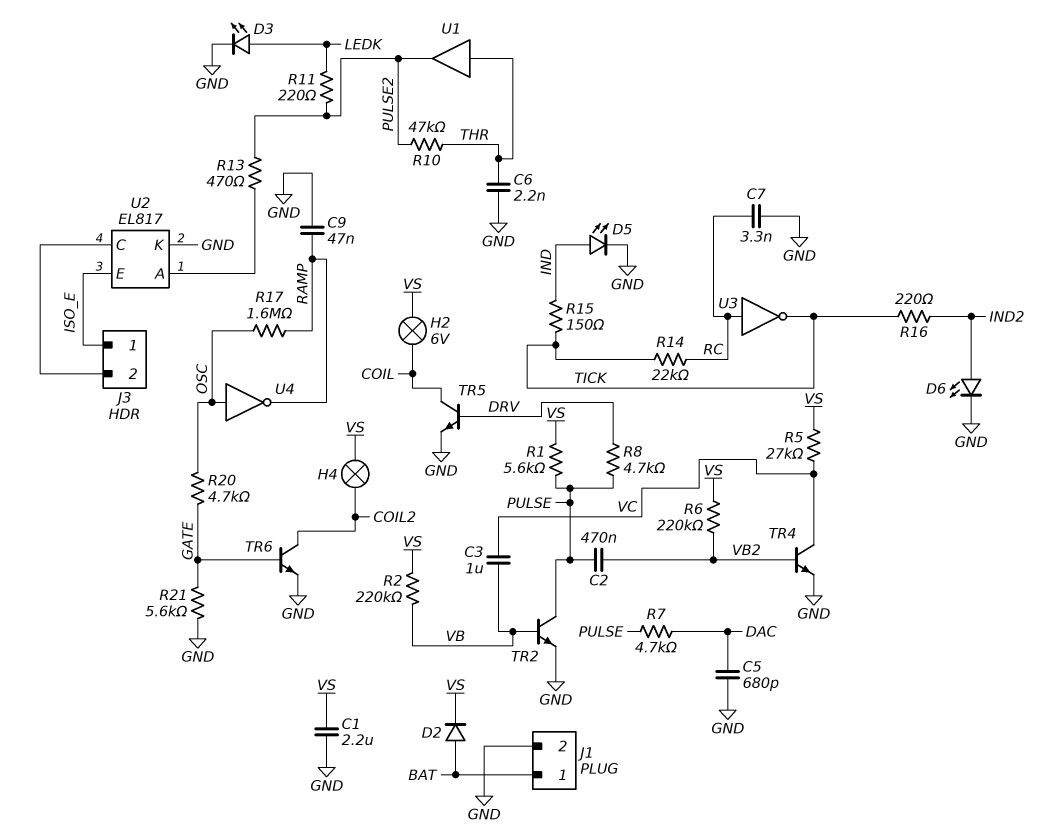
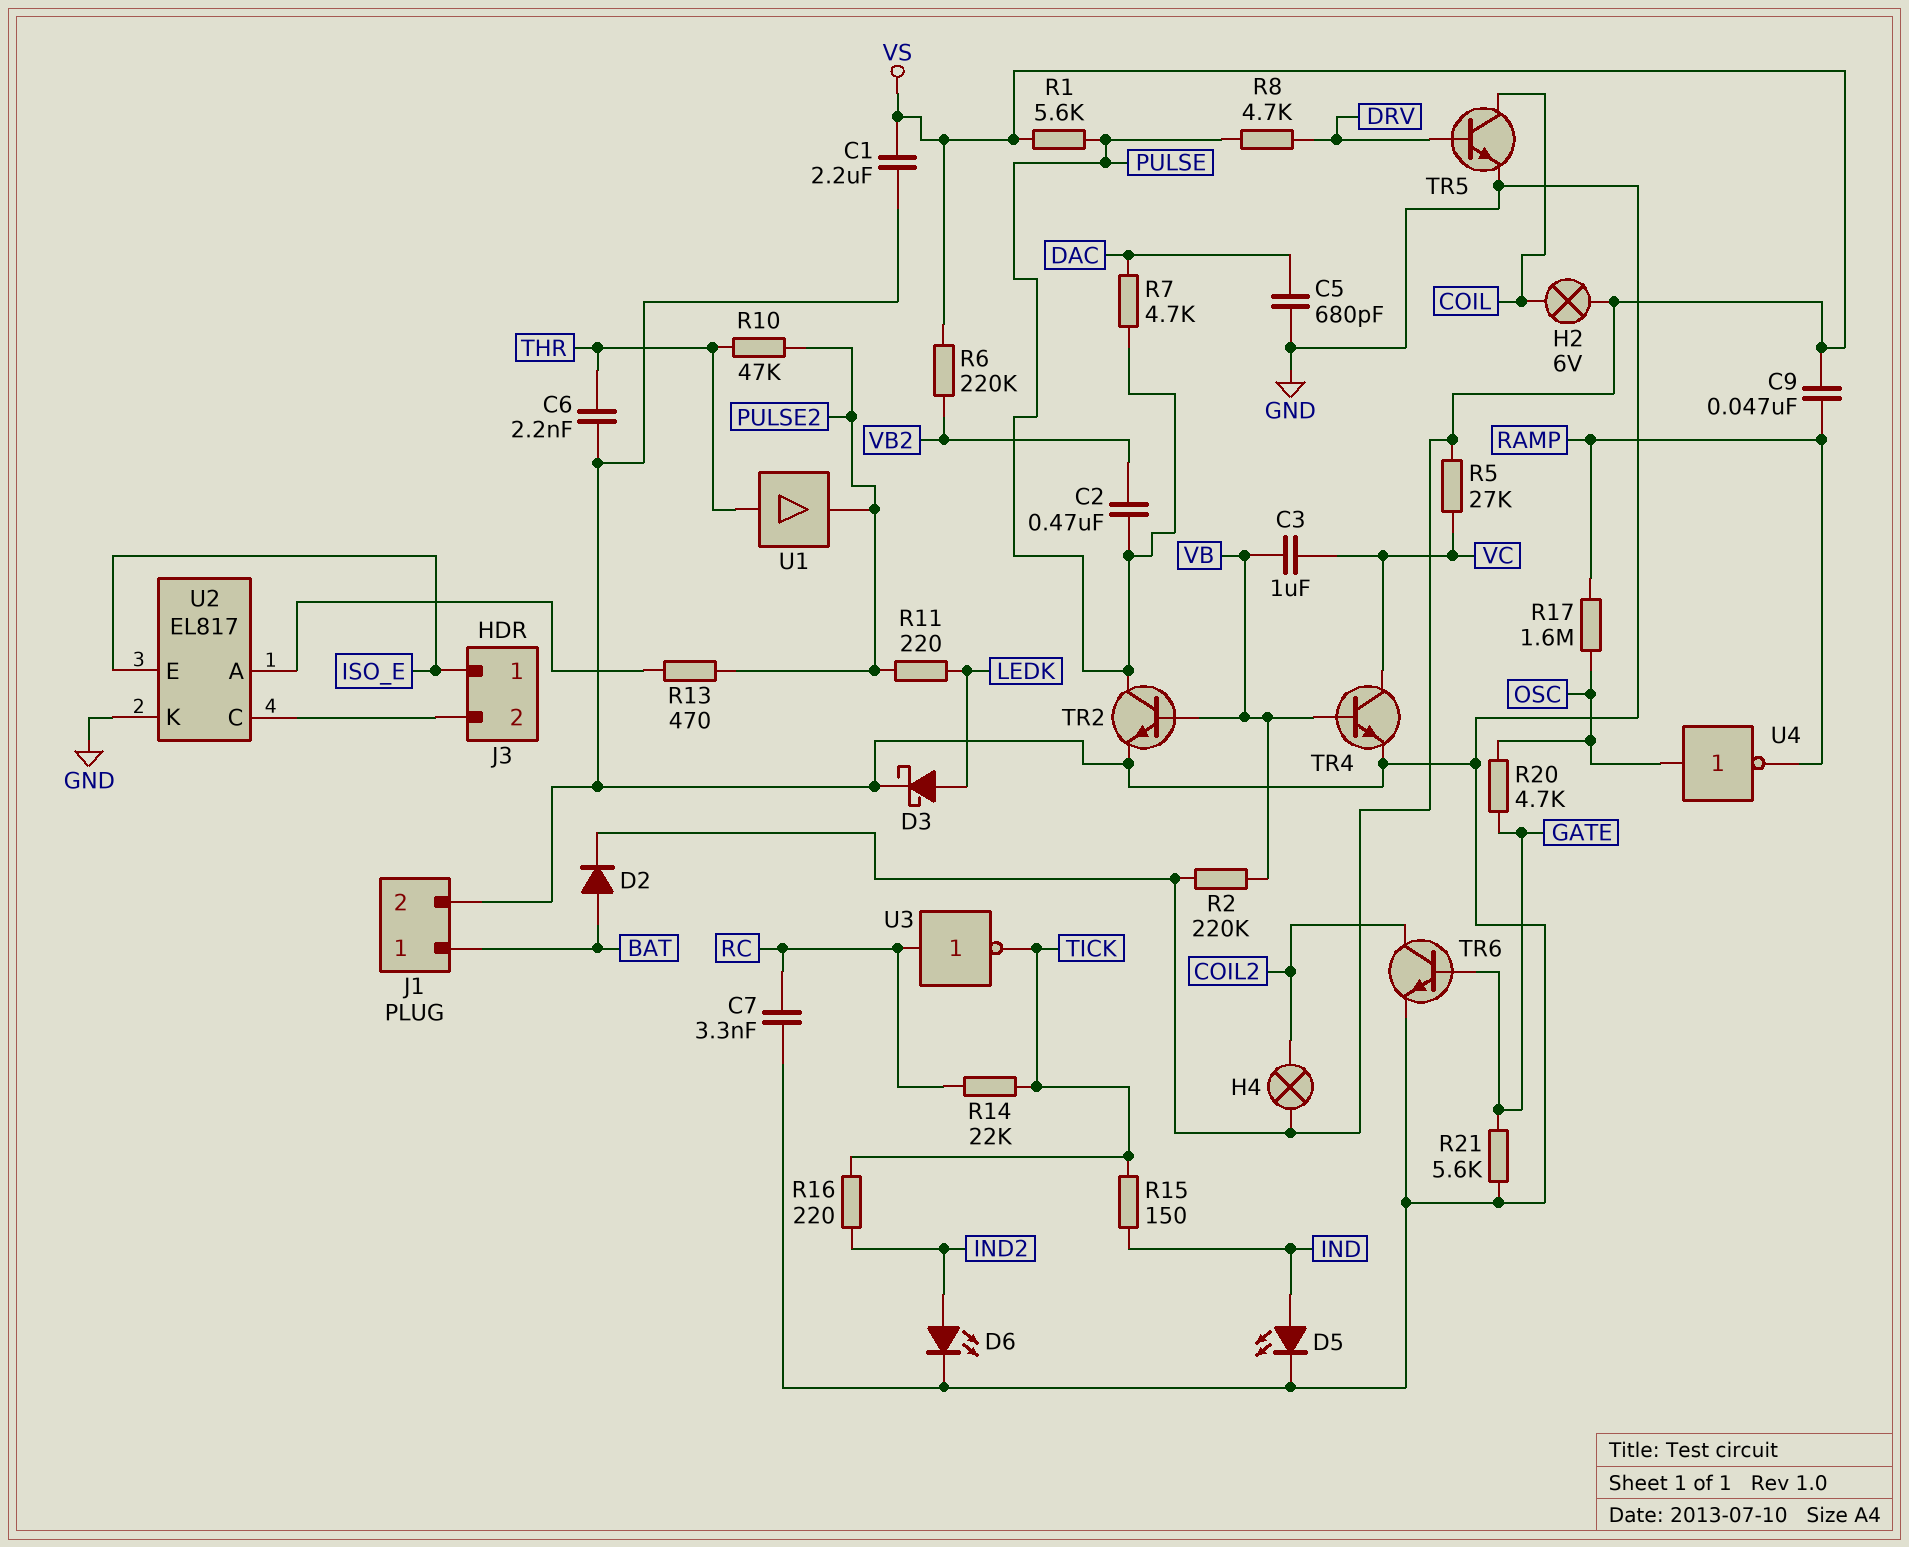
C9: 47nF (GND, RAMP) -> 47nF (RAMP, VS)
D3: LED (A LEDK, K GND) -> schottky (A LEDK, K GND)
TR4: NPN (B VB2, C VC, E GND) -> NPN (B VB, C VC, E GND)

